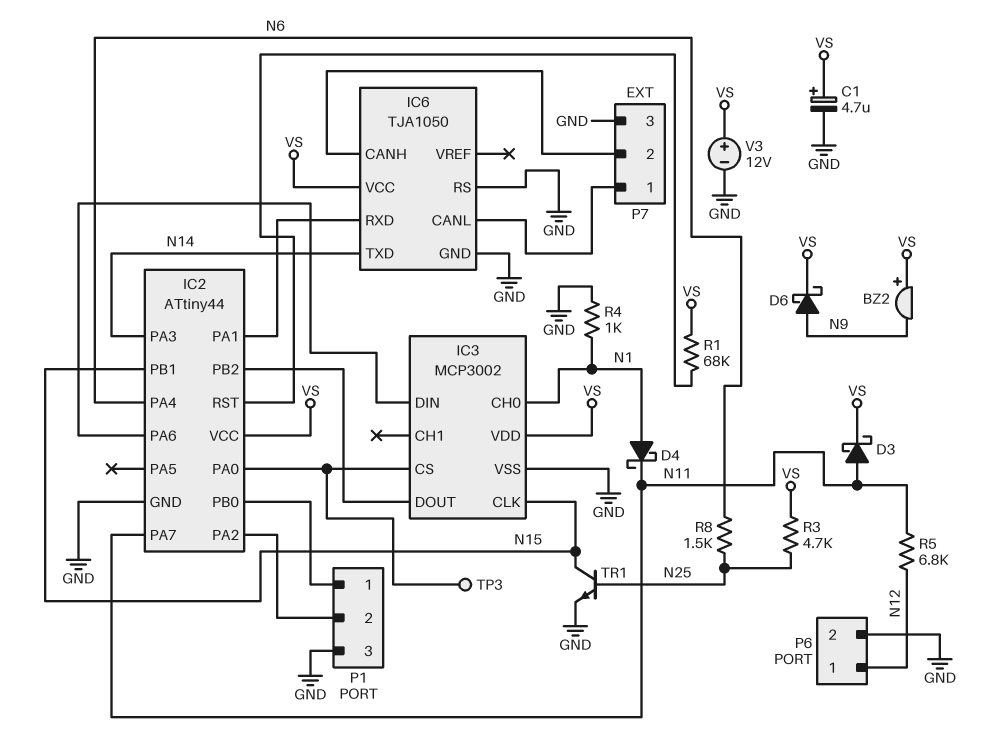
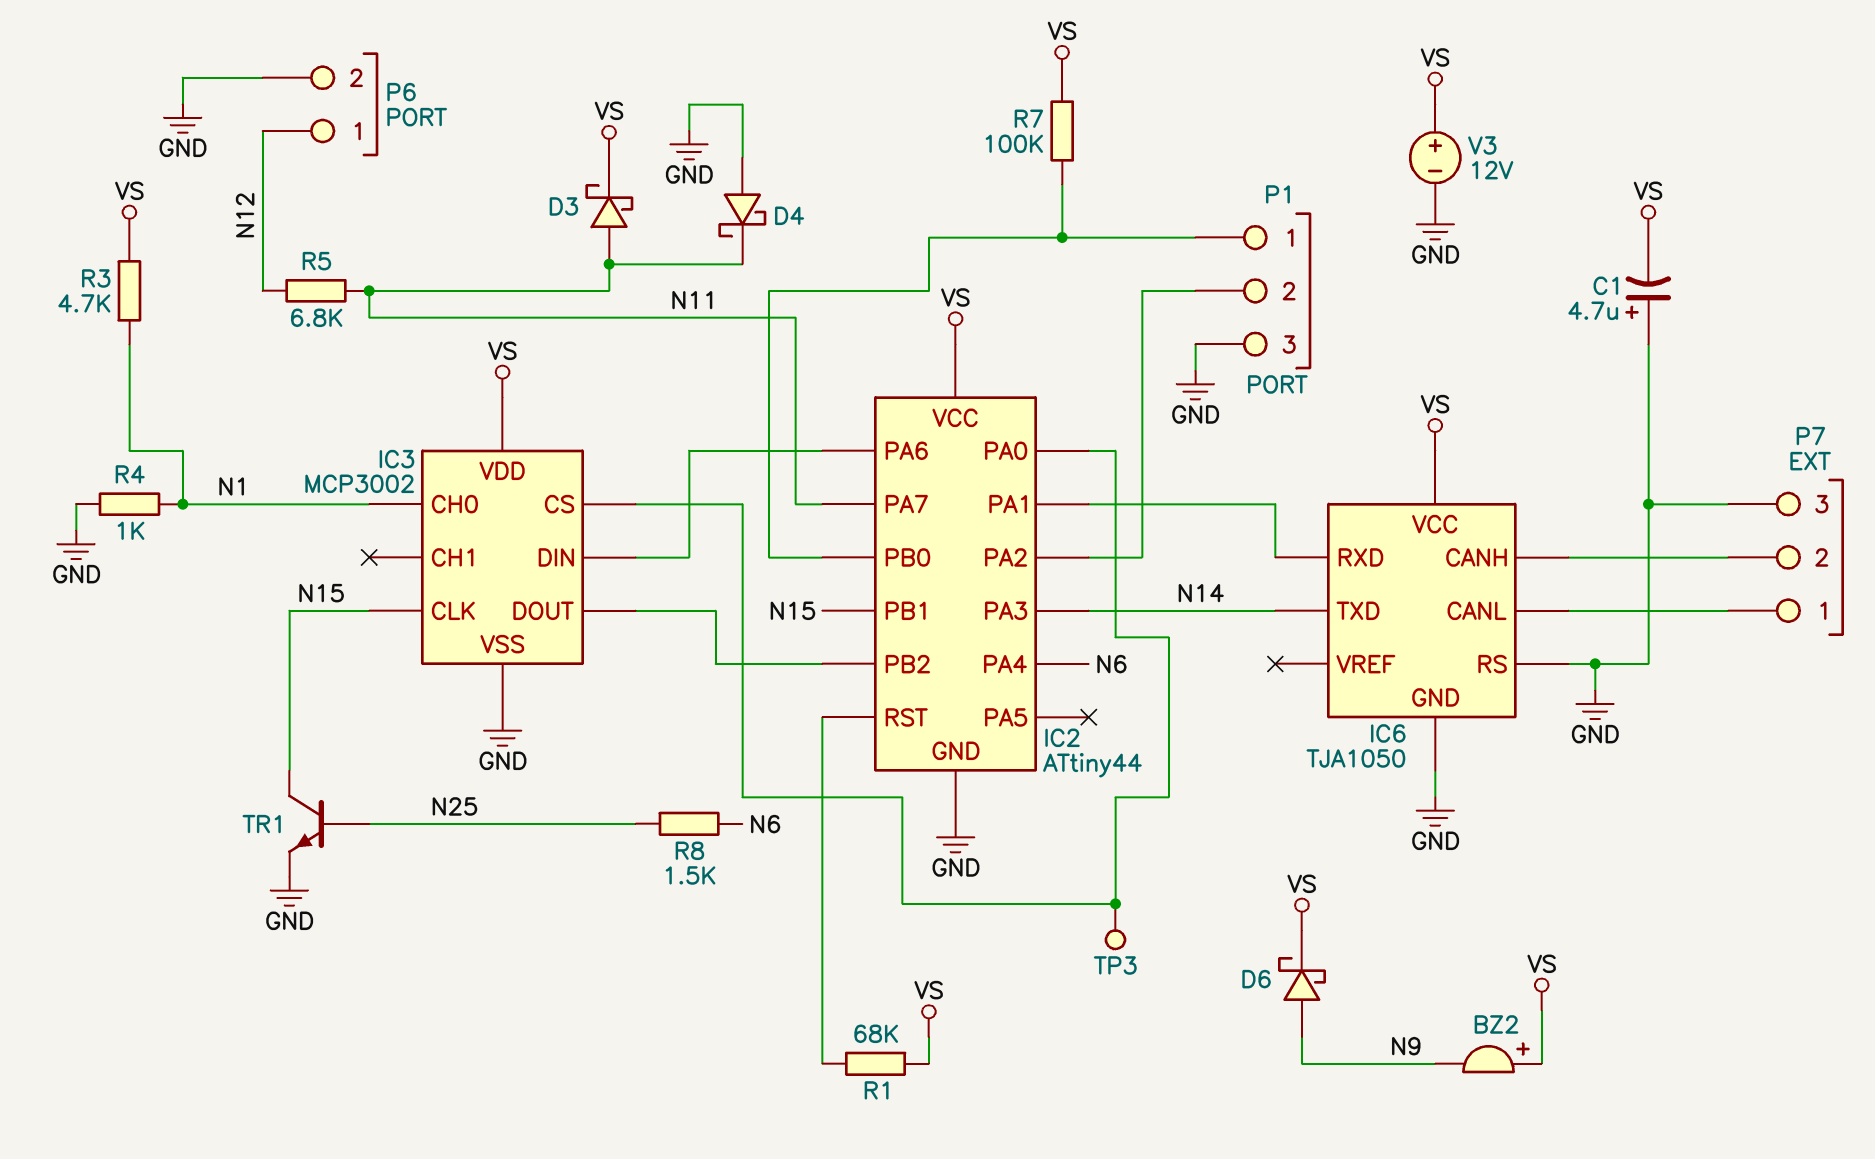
C1: 4.7uF (plus VS, minus GND) -> 4.7uF (plus GND, minus VS)
D4: schottky (A N1, K N11) -> schottky (A GND, K N11)
R3: 4.7k (N25, VS) -> 4.7k (N1, VS)
R7: none -> 100k (IC2/PB0, VS)

